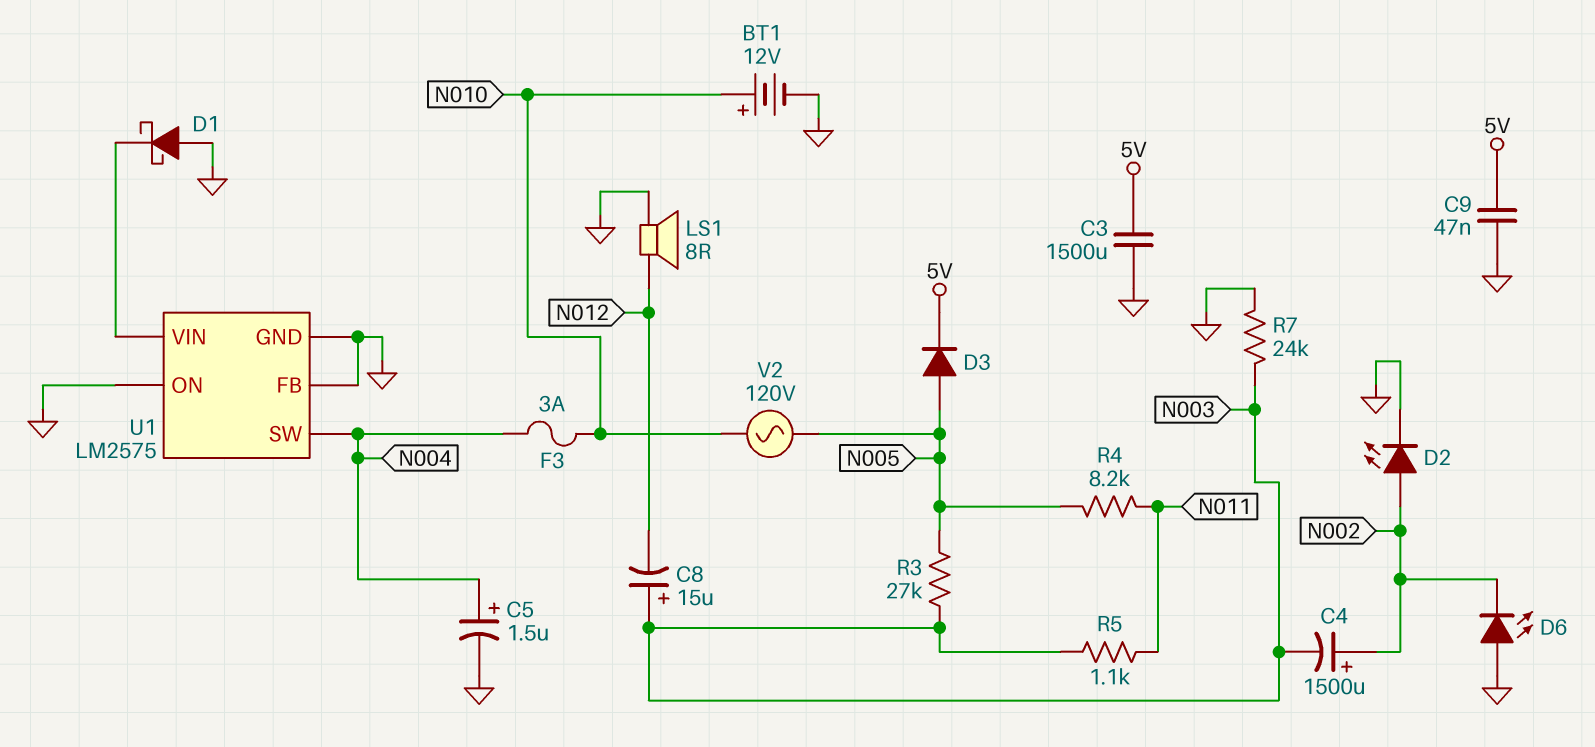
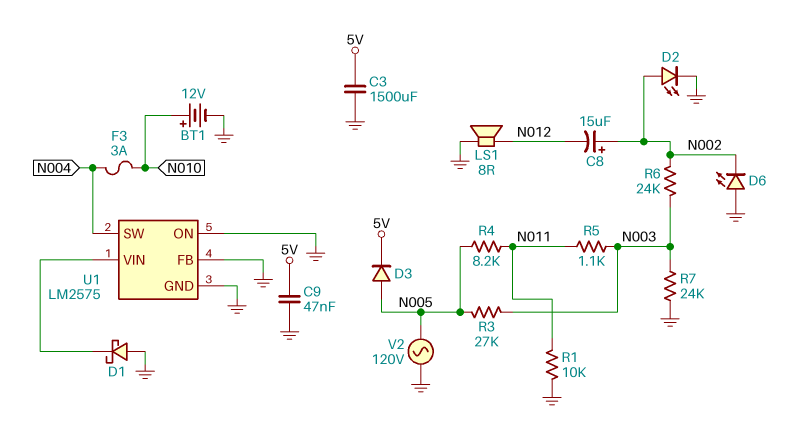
C4: 1500uF (plus N002, minus N003) -> none
C5: 1.5uF (plus N004, minus GND) -> none
C8: 15uF (plus N003, minus N012) -> 15uF (plus N002, minus N012)
R1: none -> 10k (GND, N011)
R6: none -> 24k (N002, N003)
V2: AC 120V (N005, N010) -> AC 120V (GND, N005)

